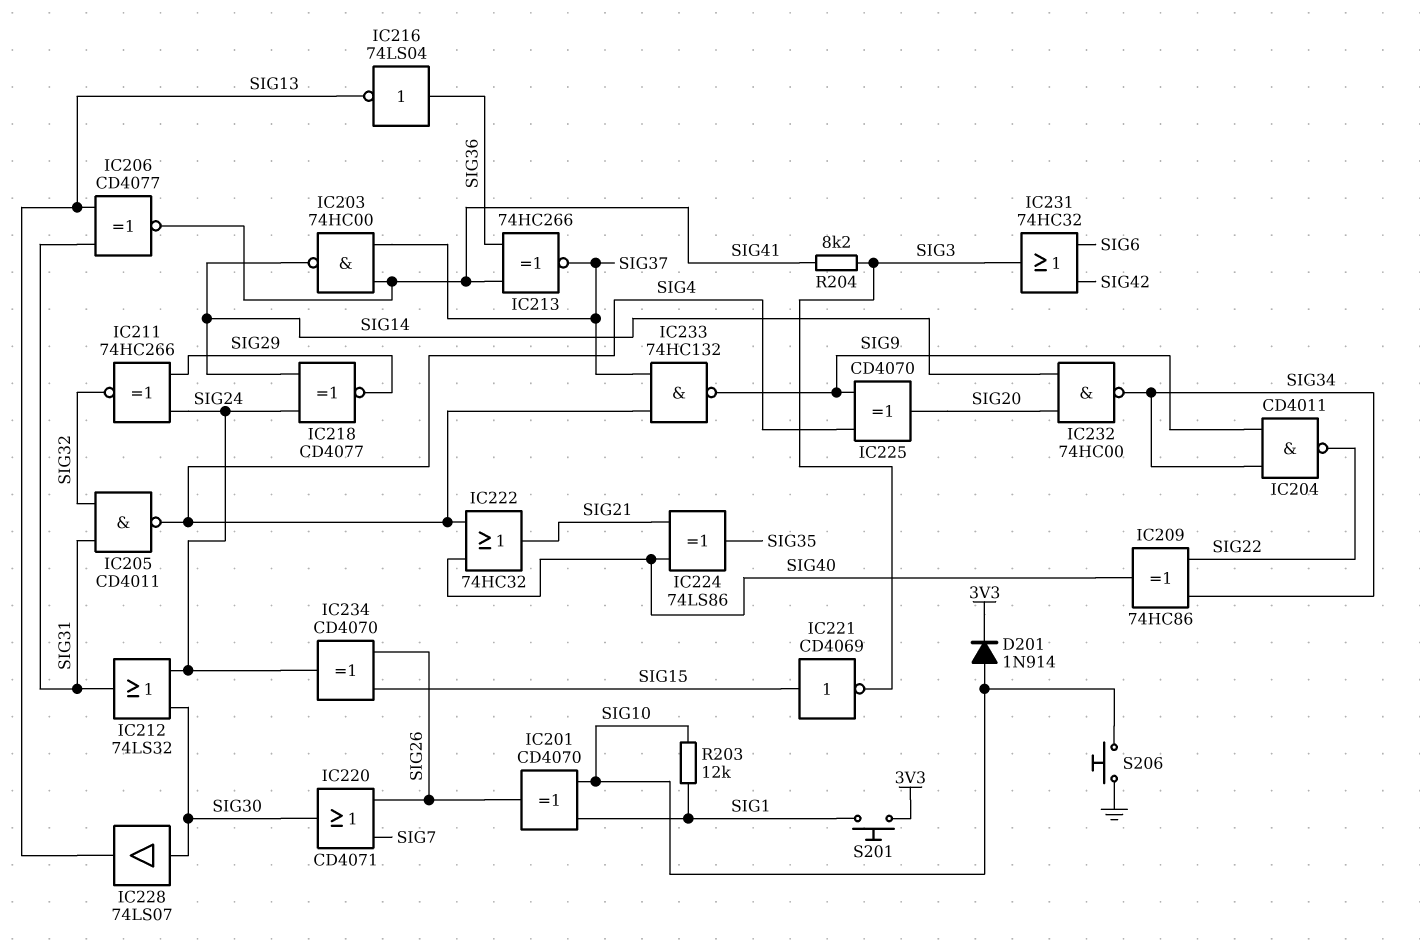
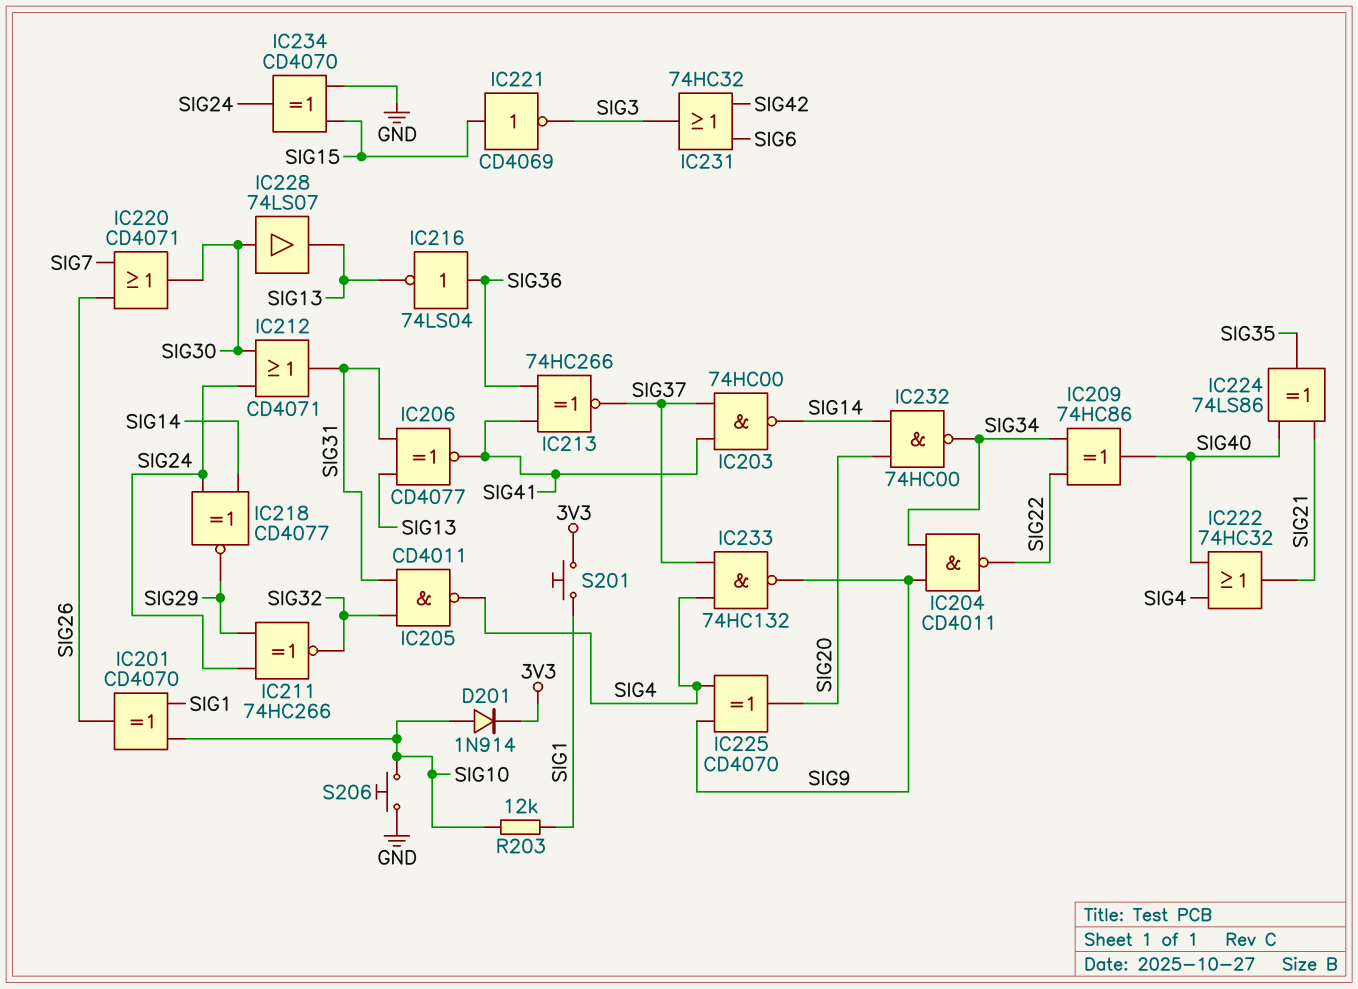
IC212: OR 74LS32 (in SIG24, in SIG30, out SIG31) -> OR CD4071 (in SIG24, in SIG30, out SIG31)
IC234: XOR CD4070 (in SIG15, in SIG26, out SIG24) -> XOR CD4070 (in GND, in SIG15, out SIG24)
R204: 8.2k (SIG3, SIG41) -> none

